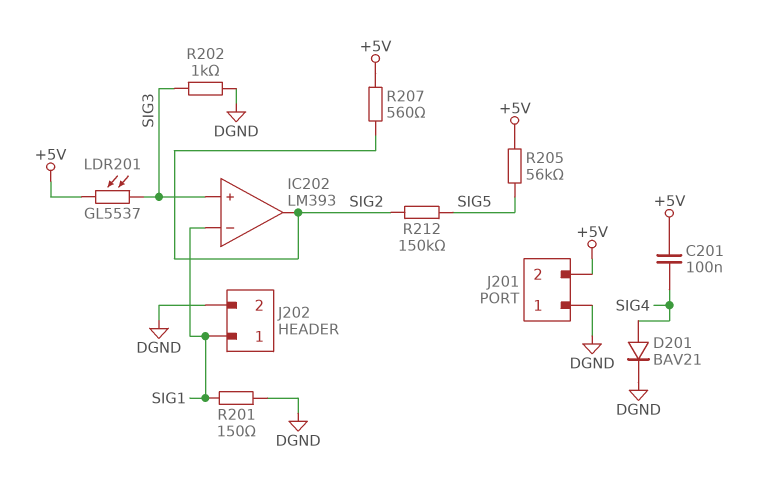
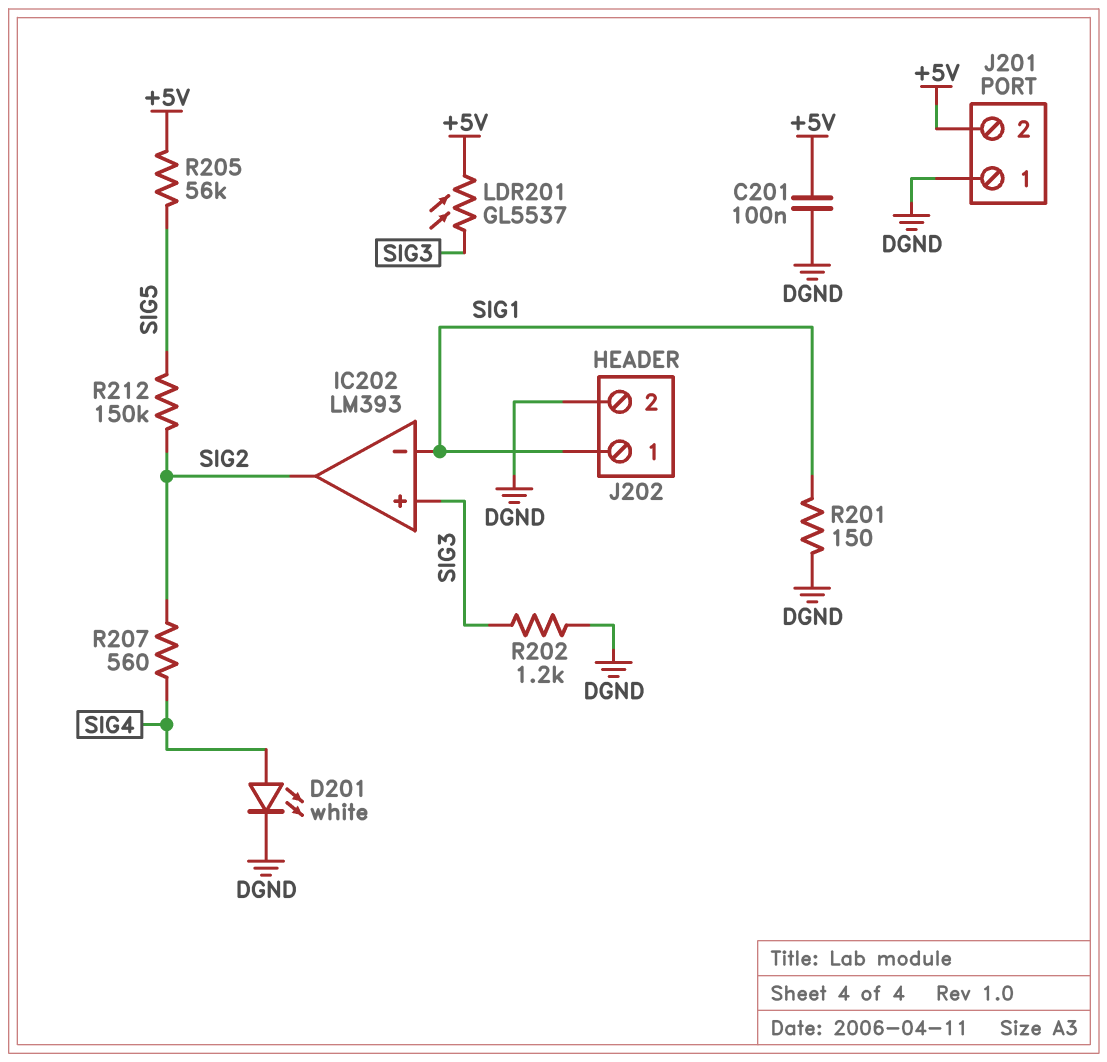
C201: 100nF (+5V, SIG4) -> 100nF (+5V, DGND)
D201: diode BAV21 (A SIG4, K DGND) -> LED white (A SIG4, K DGND)
R202: 1k (DGND, SIG3) -> 1.2k (DGND, SIG3)
R207: 560 (+5V, SIG2) -> 560 (SIG2, SIG4)

